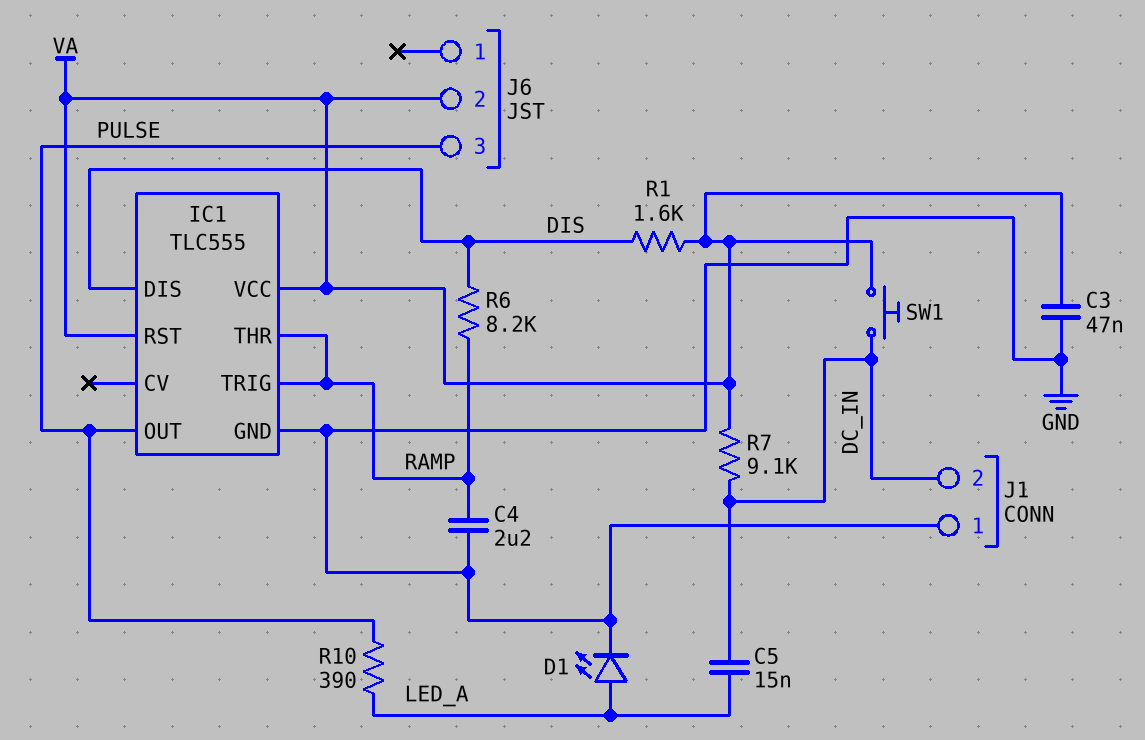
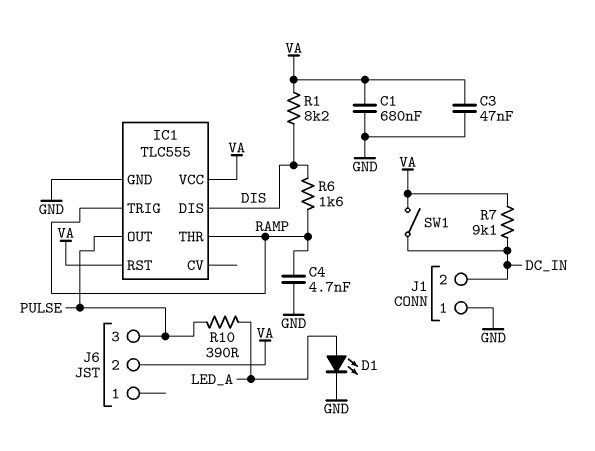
C1: none -> 680nF (GND, VA)
C4: 2.2uF (GND, RAMP) -> 4.7nF (GND, RAMP)
C5: 15nF (DC_IN, LED_A) -> none
R1: 1.6k (DIS, VA) -> 8.2k (DIS, VA)
R6: 8.2k (DIS, RAMP) -> 1.6k (DIS, RAMP)
SW1: button (DC_IN, VA) -> switch (DC_IN, VA)

